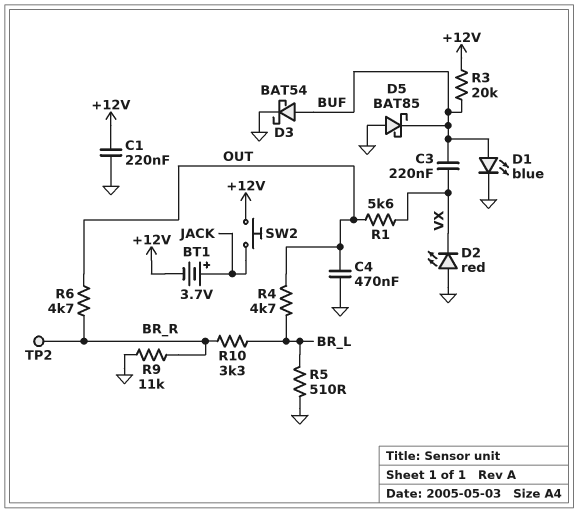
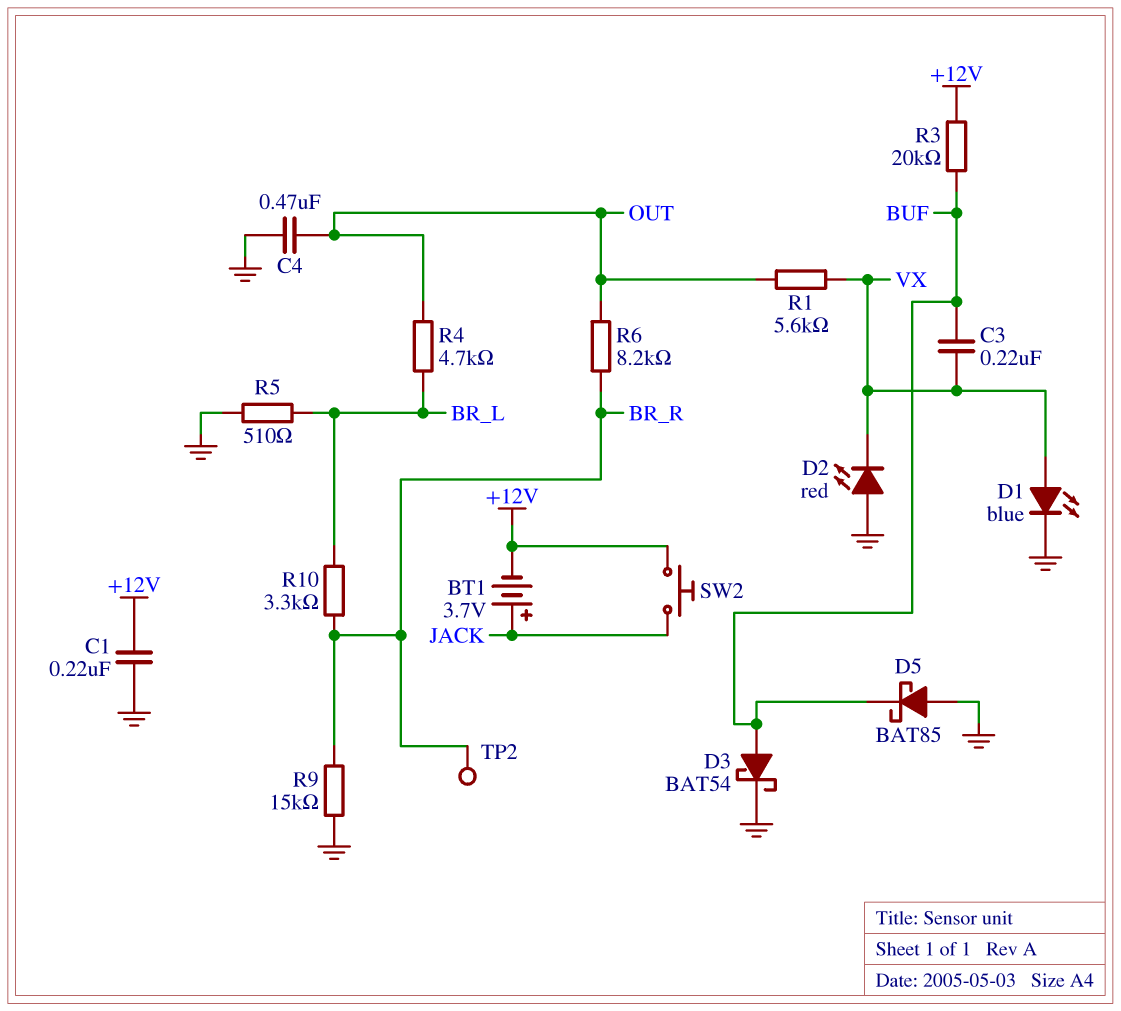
D1: LED blue (A BUF, K GND) -> LED blue (A VX, K GND)
R6: 4.7k (BR_R, OUT) -> 8.2k (BR_R, OUT)
R9: 11k (BR_R, GND) -> 15k (BR_R, GND)

